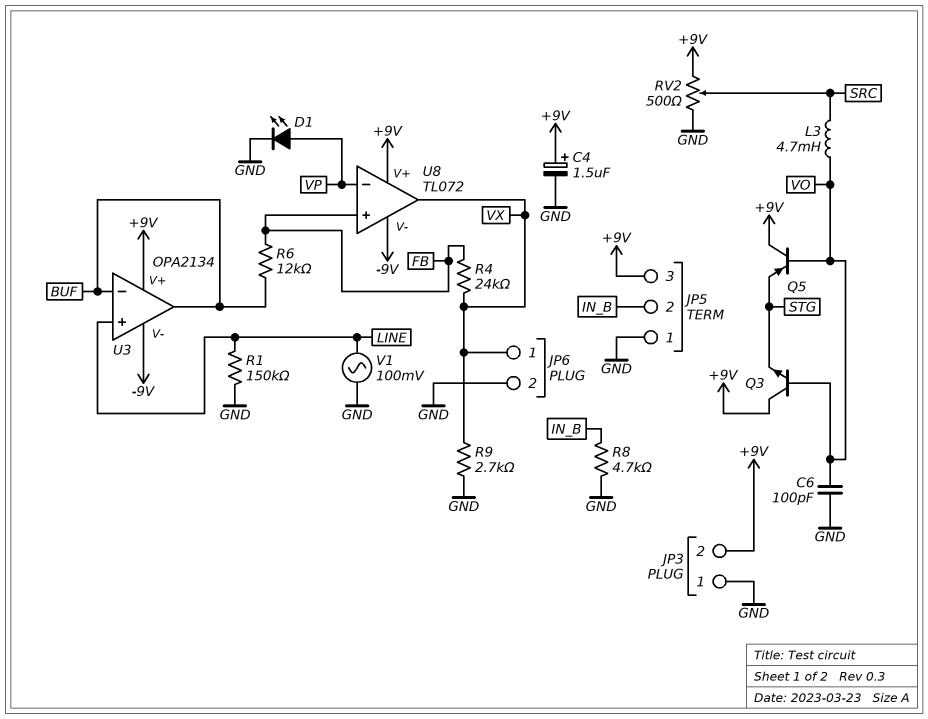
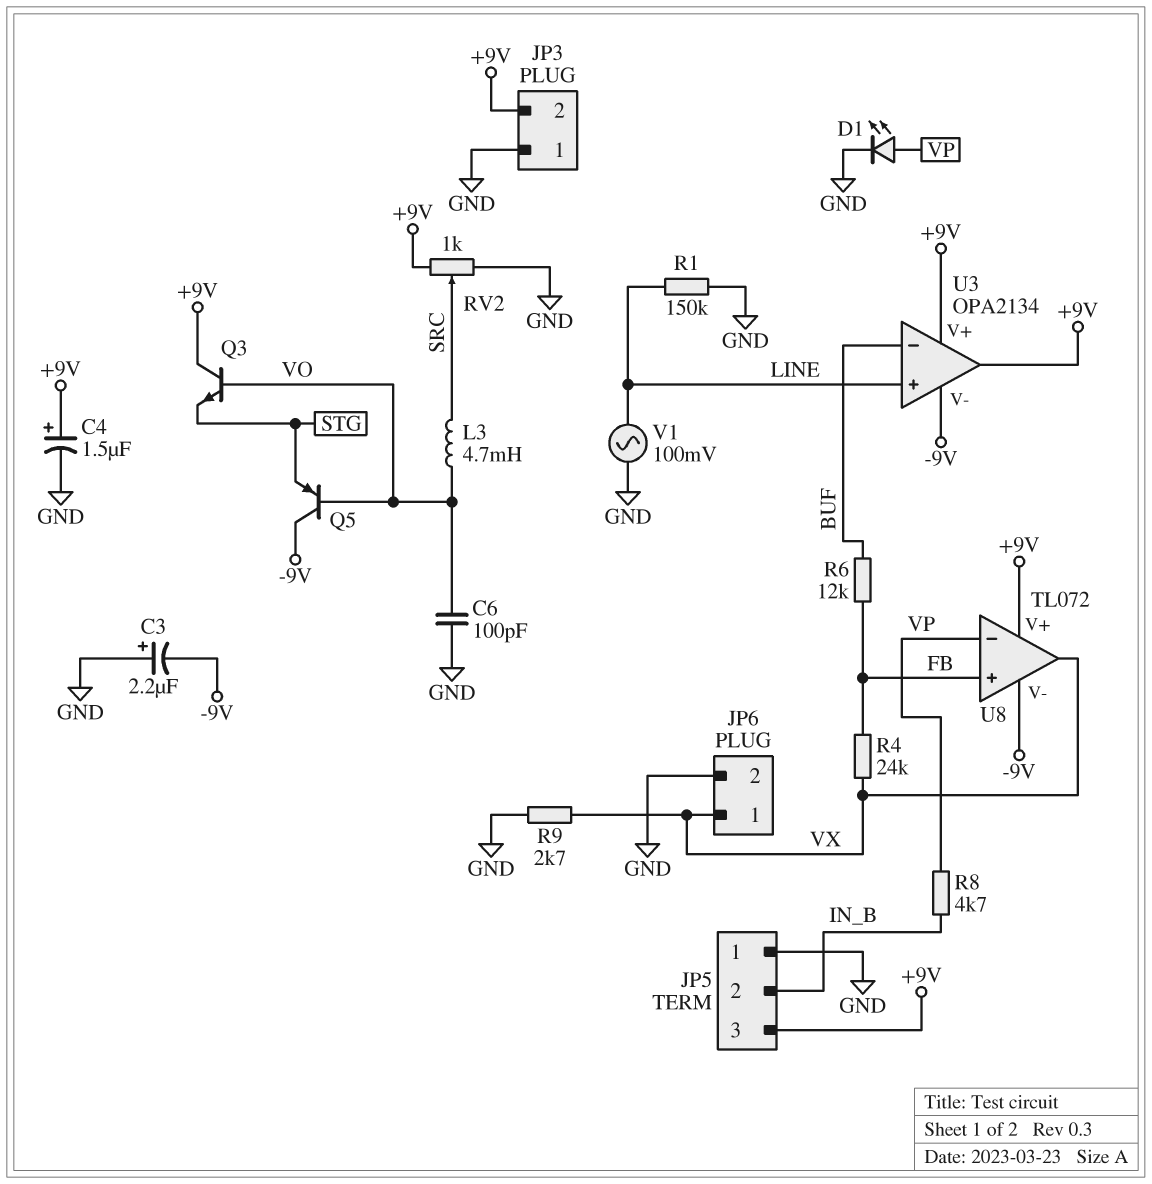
C3: none -> 2.2uF (plus GND, minus -9V)
Q5: PNP (B VO, C +9V, E STG) -> PNP (B VO, C -9V, E STG)
R8: 4.7k (GND, IN_B) -> 4.7k (IN_B, VP)
RV2: 500 (+9V, GND, wiper SRC) -> 1k (+9V, GND, wiper SRC)
U3 pin out: BUF -> +9V

